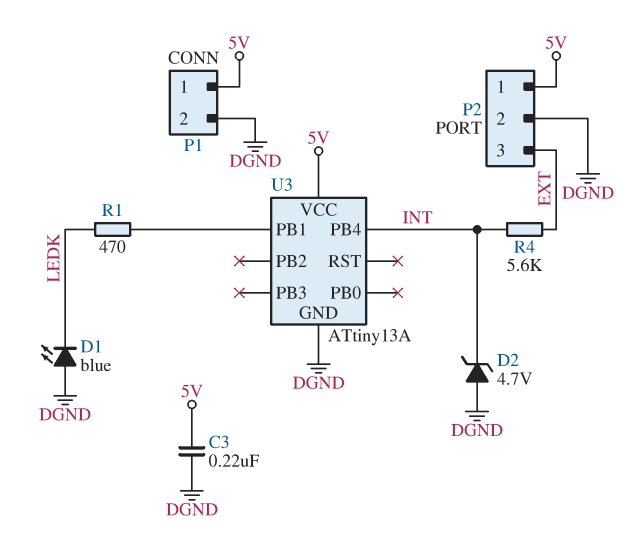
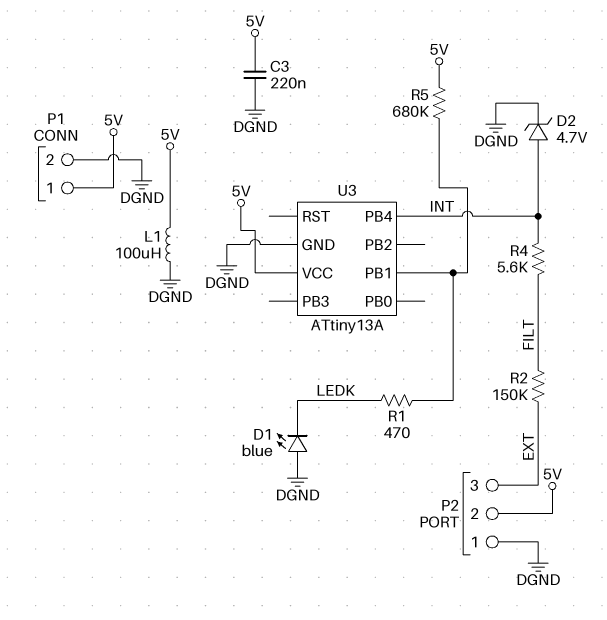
D2: zener 4.7V (A DGND, K INT) -> zener 4.7V (A INT, K DGND)
L1: none -> 100uH (5V, DGND)
P2 pin 1: 5V -> DGND
P2 pin 2: DGND -> 5V
R2: none -> 150k (EXT, FILT)
R4: 5.6k (EXT, INT) -> 5.6k (FILT, INT)
R5: none -> 680k (5V, U3/PB1)

